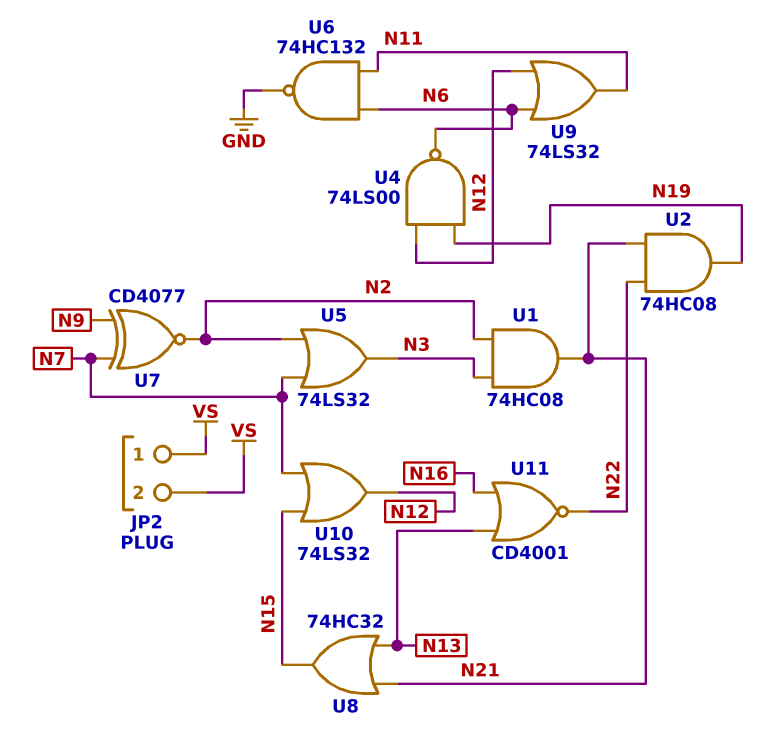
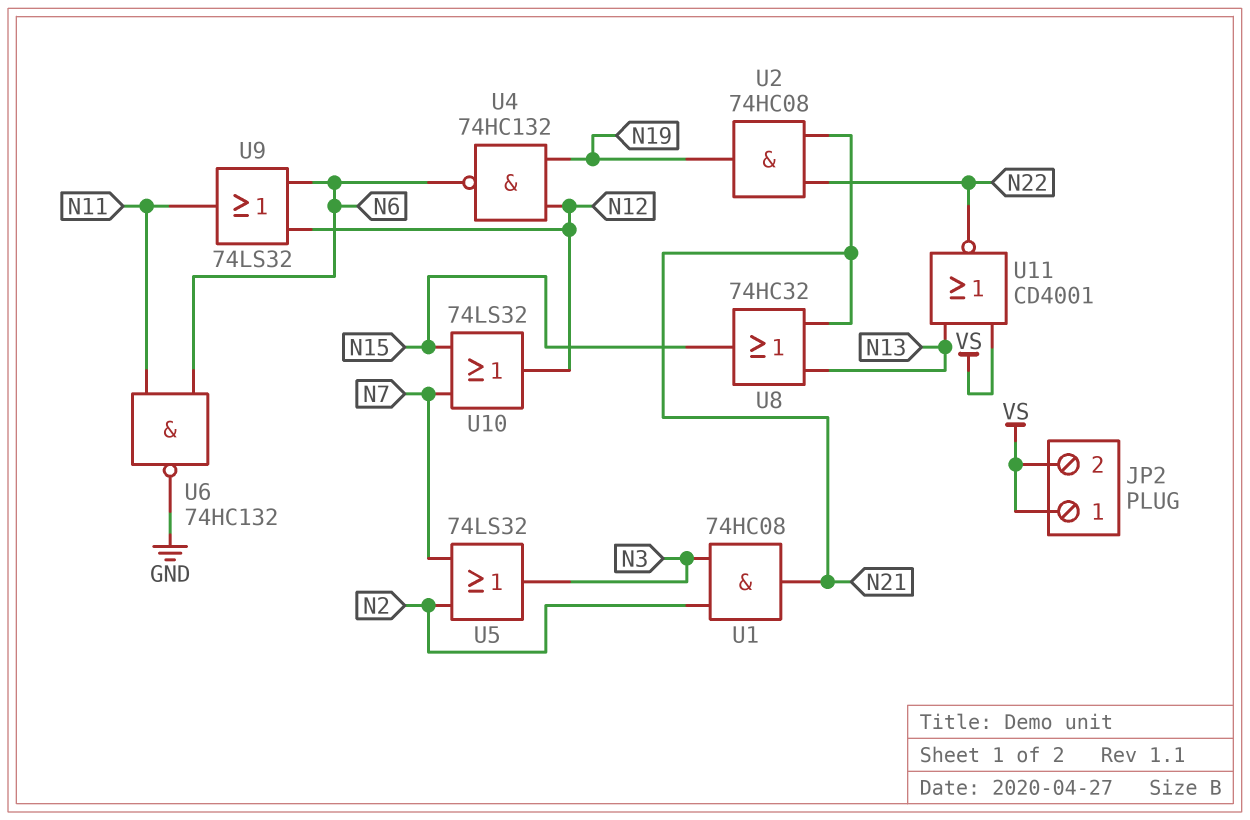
U4: NAND 74LS00 (in N12, in N19, out N6) -> NAND 74HC132 (in N12, in N19, out N6)
U7: XNOR CD4077 (in N7, in N9, out N2) -> none
U11: NOR CD4001 (in N13, in N16, out N22) -> NOR CD4001 (in N13, in VS, out N22)

